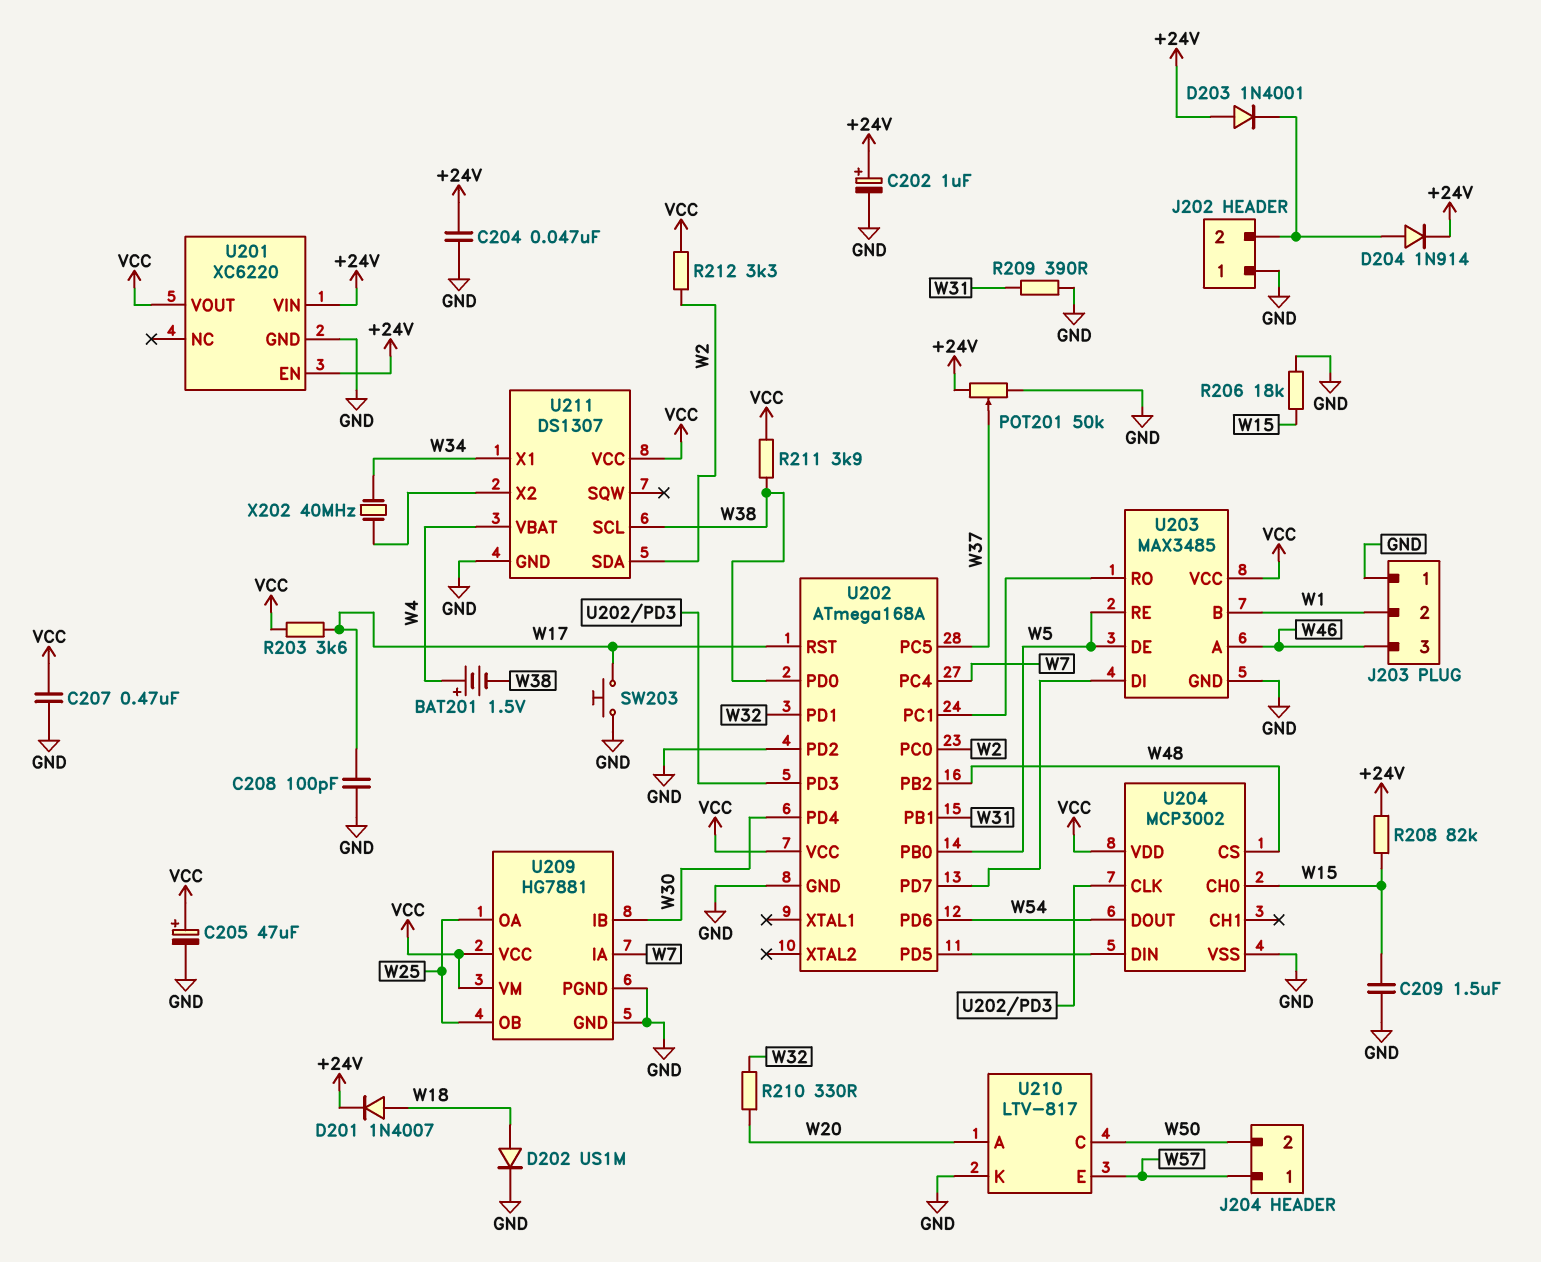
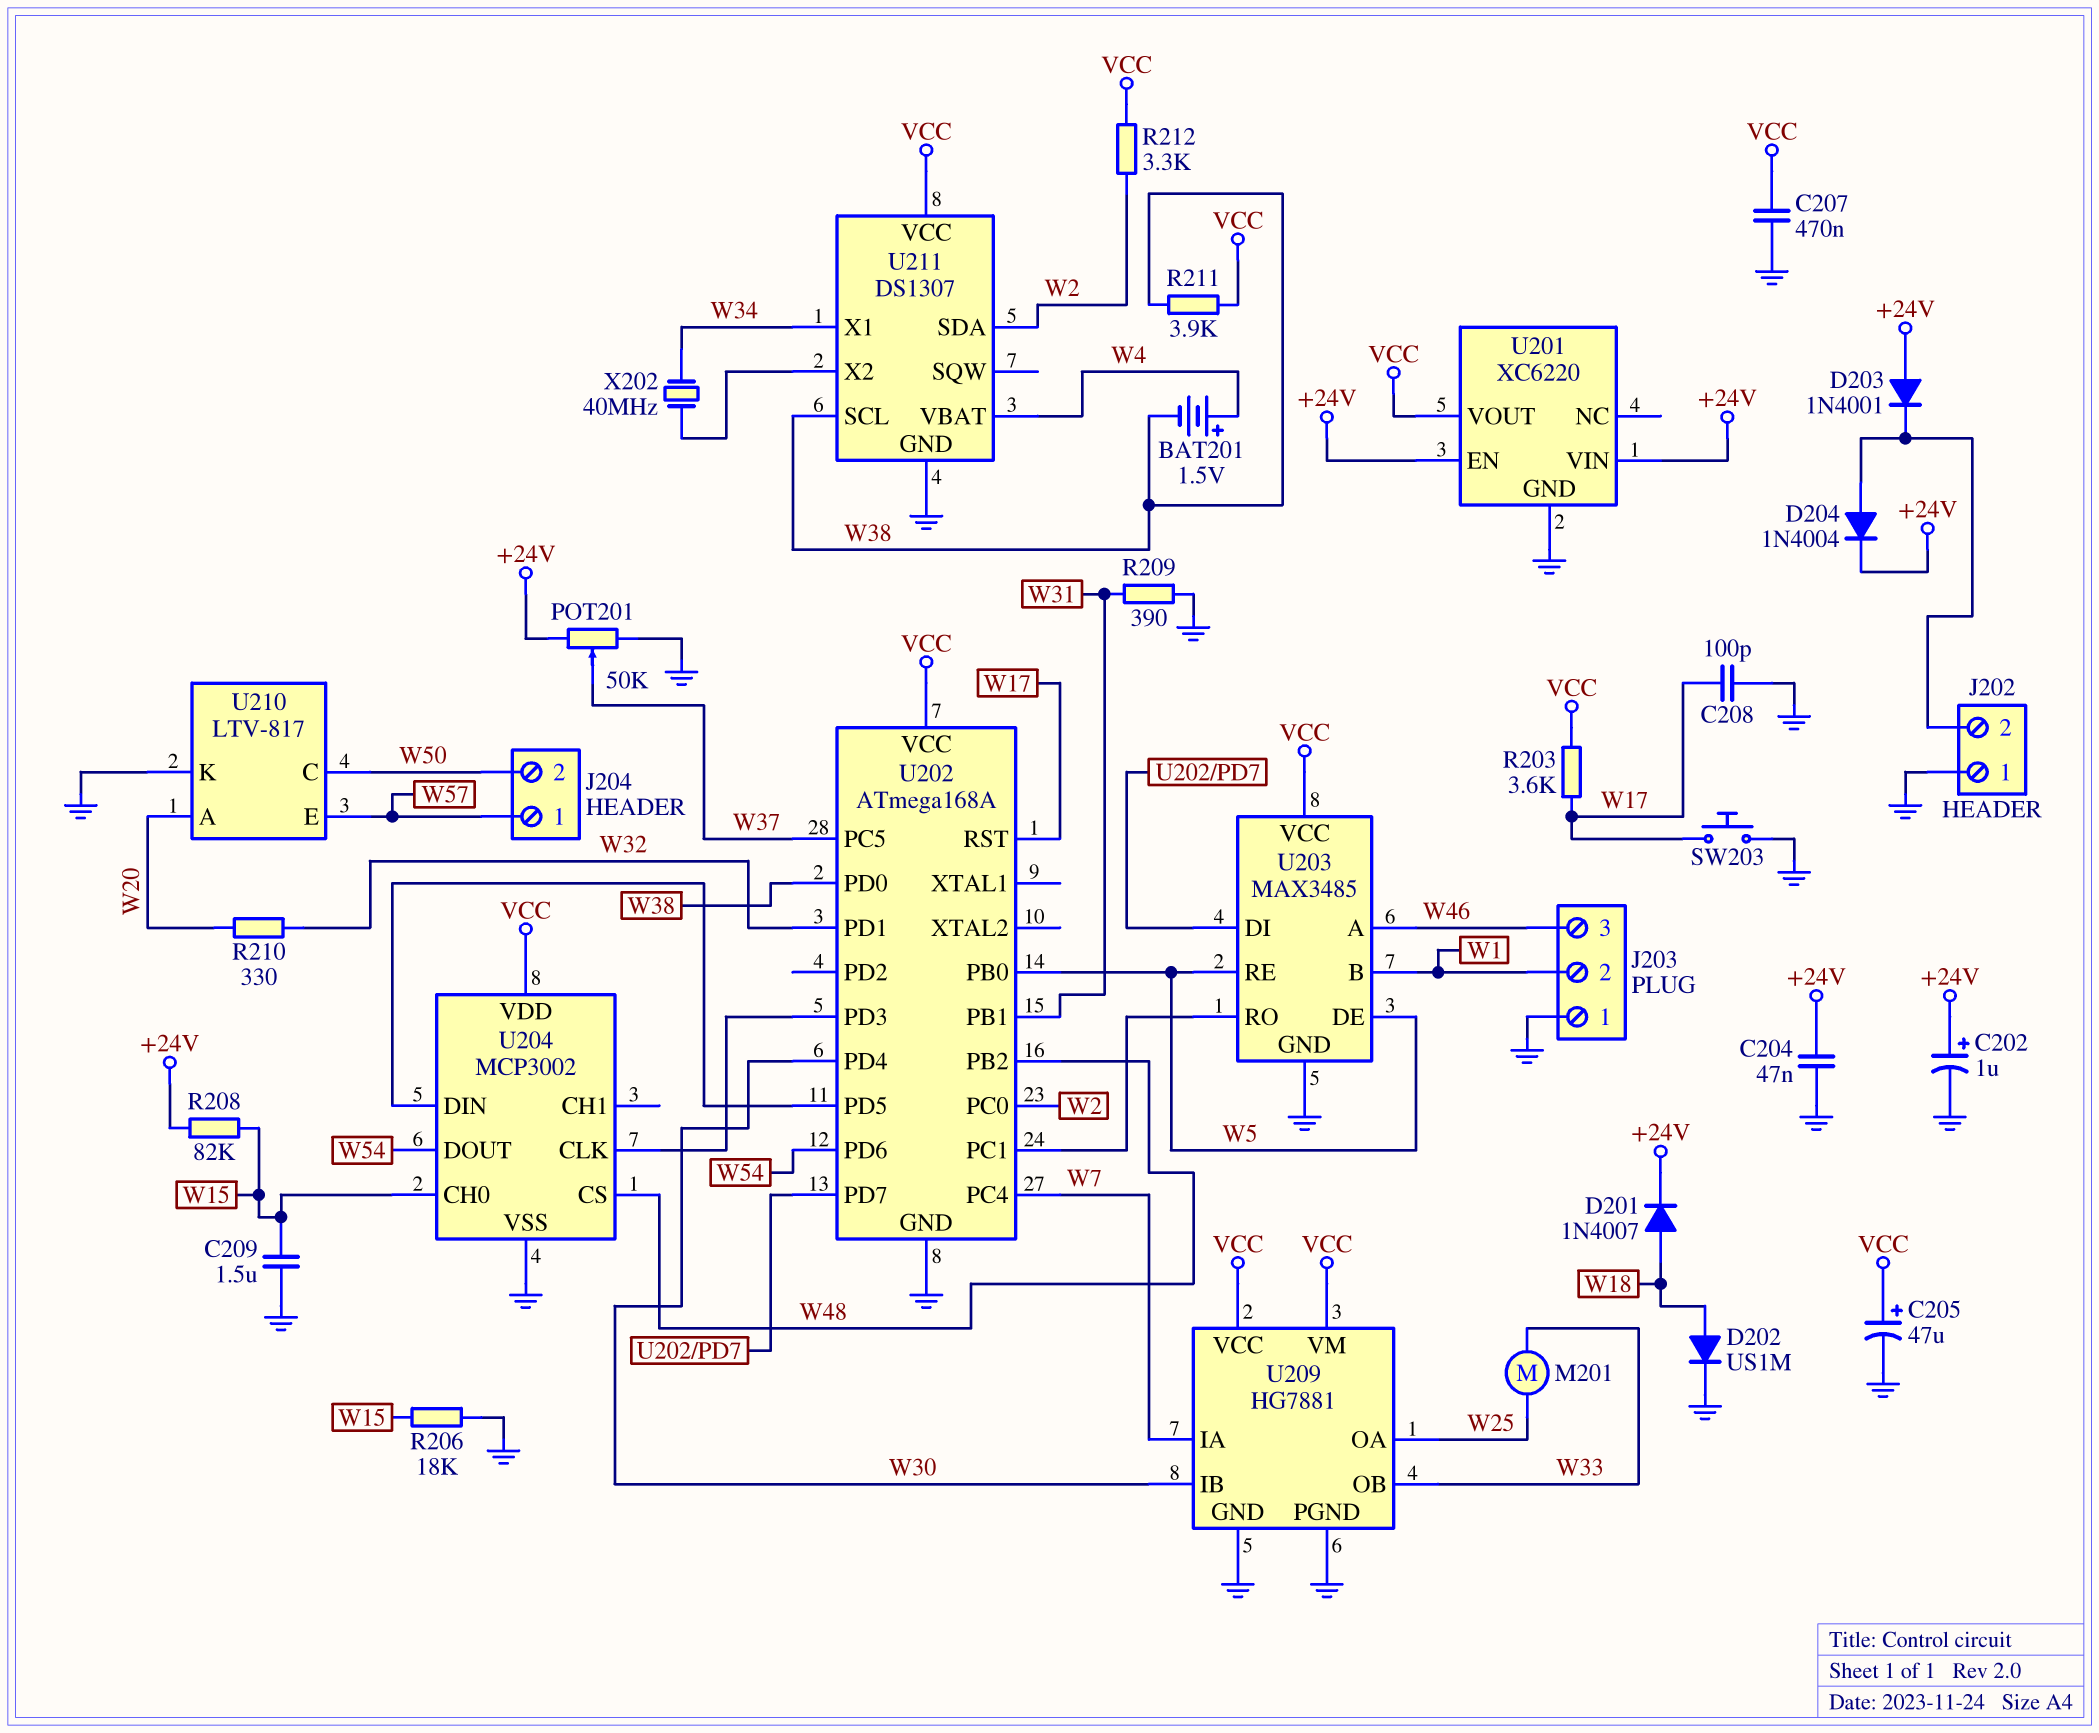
D204: diode 1N914 (A J202/2, K +24V) -> diode 1N4004 (A J202/2, K +24V)
M201: none -> motor (W25, W33)
U202 pin PD2: GND -> none
U209 pin OB: W25 -> W33

